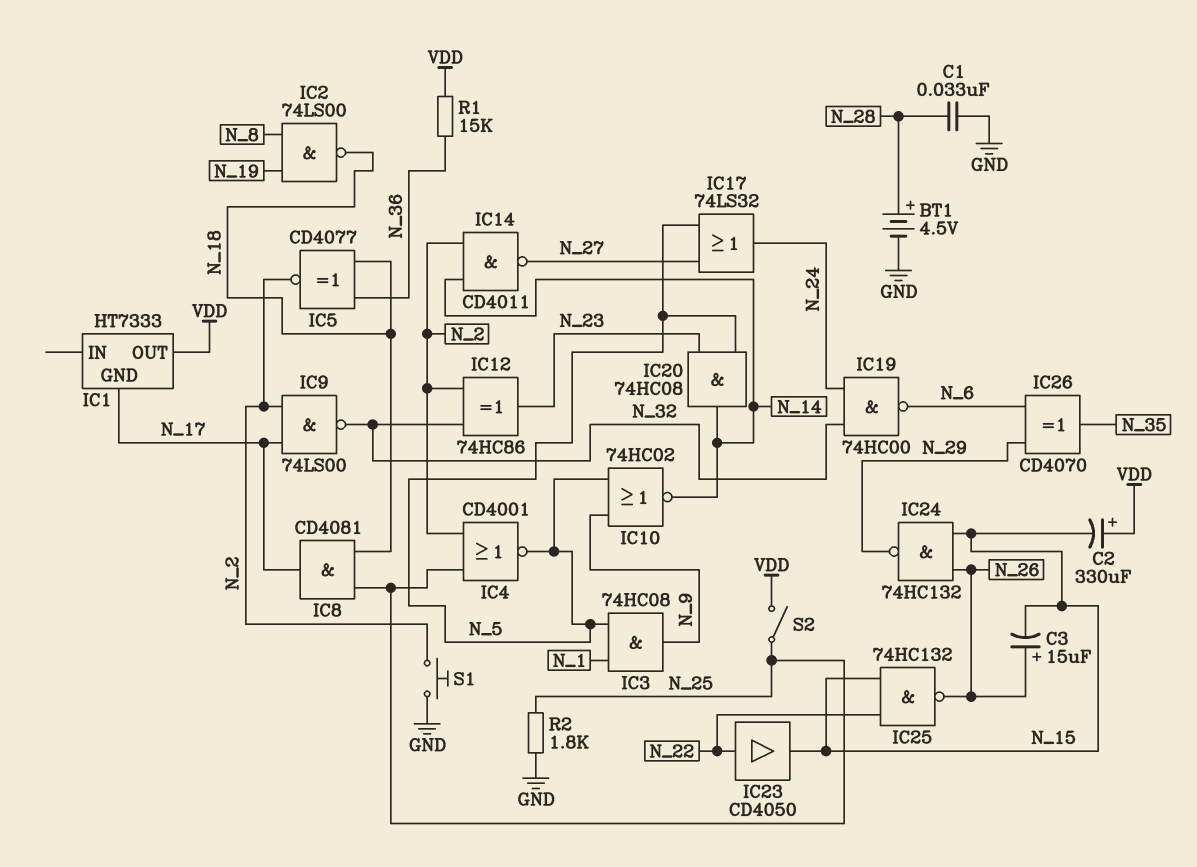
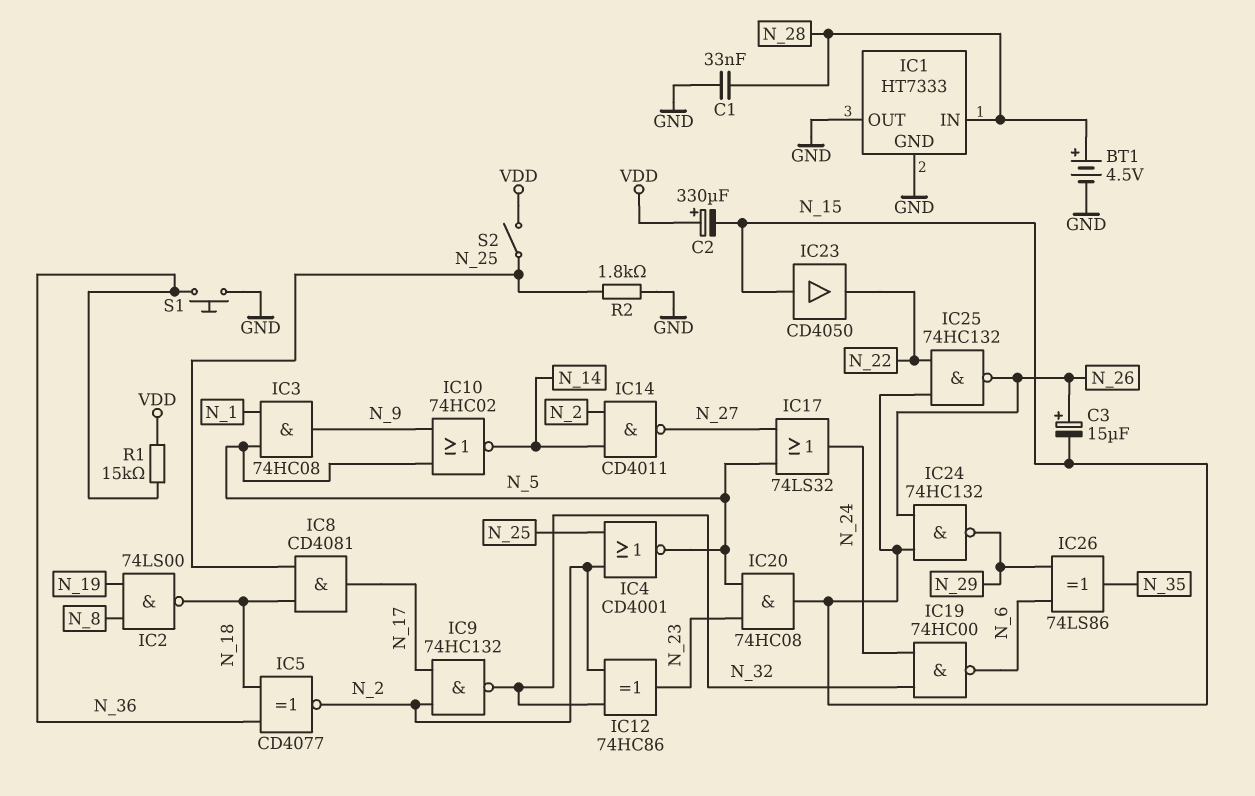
IC1 pin GND: N_17 -> GND
IC1 pin IN: none -> N_28
IC1 pin OUT: VDD -> GND
IC9: NAND 74LS00 (in N_2, in N_17, out N_32) -> NAND 74HC132 (in N_2, in N_17, out N_32)
IC20: AND 74HC08 (in N_5, in N_23, out N_14) -> AND 74HC08 (in N_5, in N_23, out N_15)
IC23: buffer CD4050 (in N_22, out N_15) -> buffer CD4050 (in N_15, out N_22)
IC26: XOR CD4070 (in N_6, in N_29, out N_35) -> XOR 74LS86 (in N_6, in N_29, out N_35)
S1: button (GND, N_2) -> button (GND, N_36)

